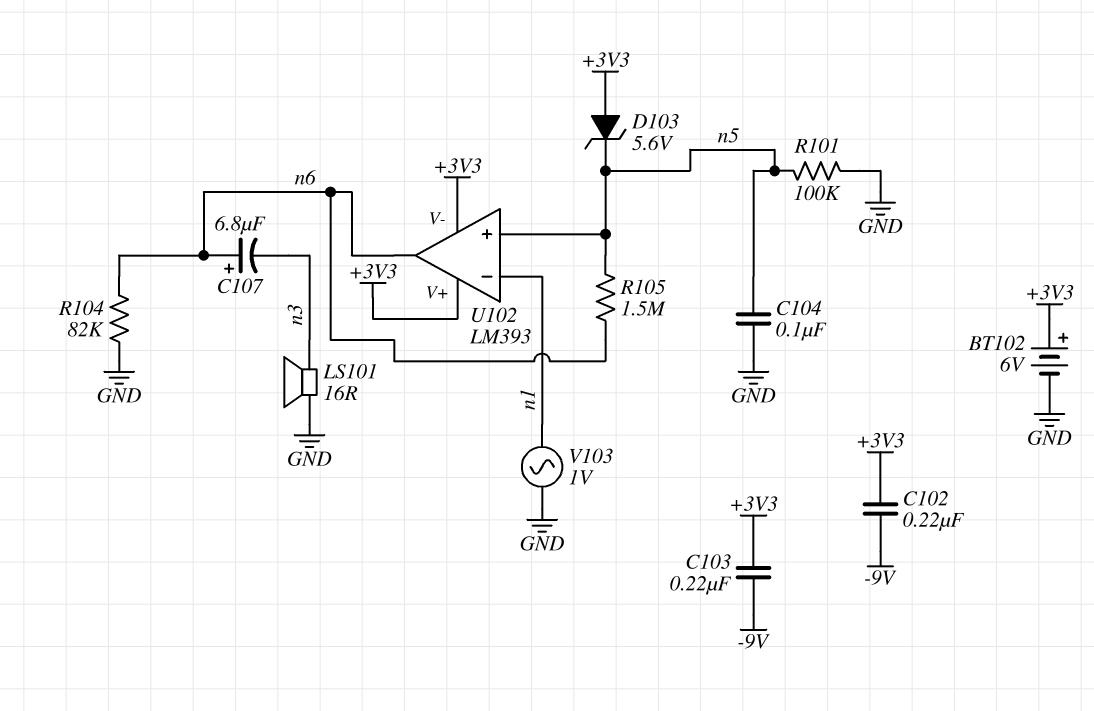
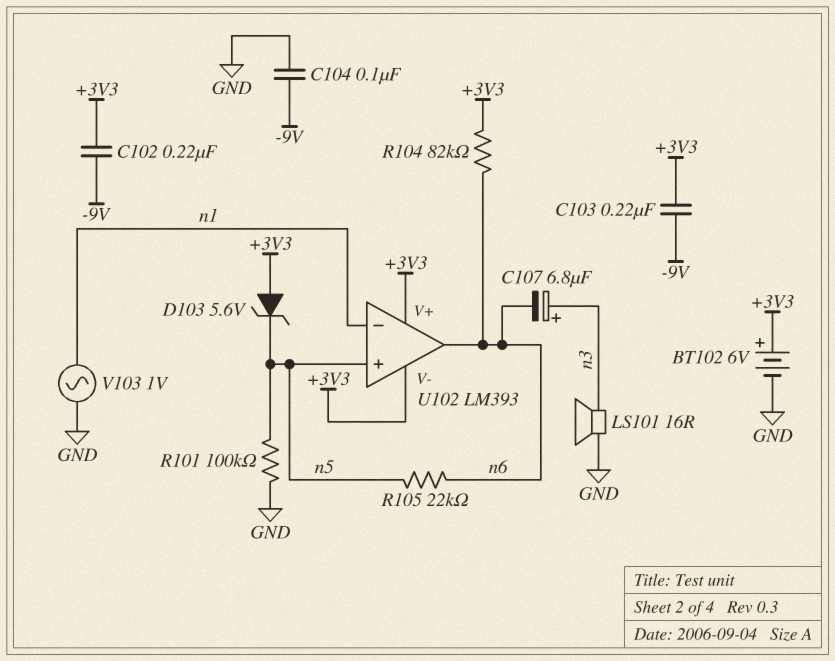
C104: 100nF (GND, n5) -> 100nF (-9V, GND)
C107: 6.8uF (plus n6, minus n3) -> 6.8uF (plus n3, minus n6)
R104: 82k (GND, n6) -> 82k (+3V3, n6)
R105: 1.5M (n5, n6) -> 22k (n5, n6)

